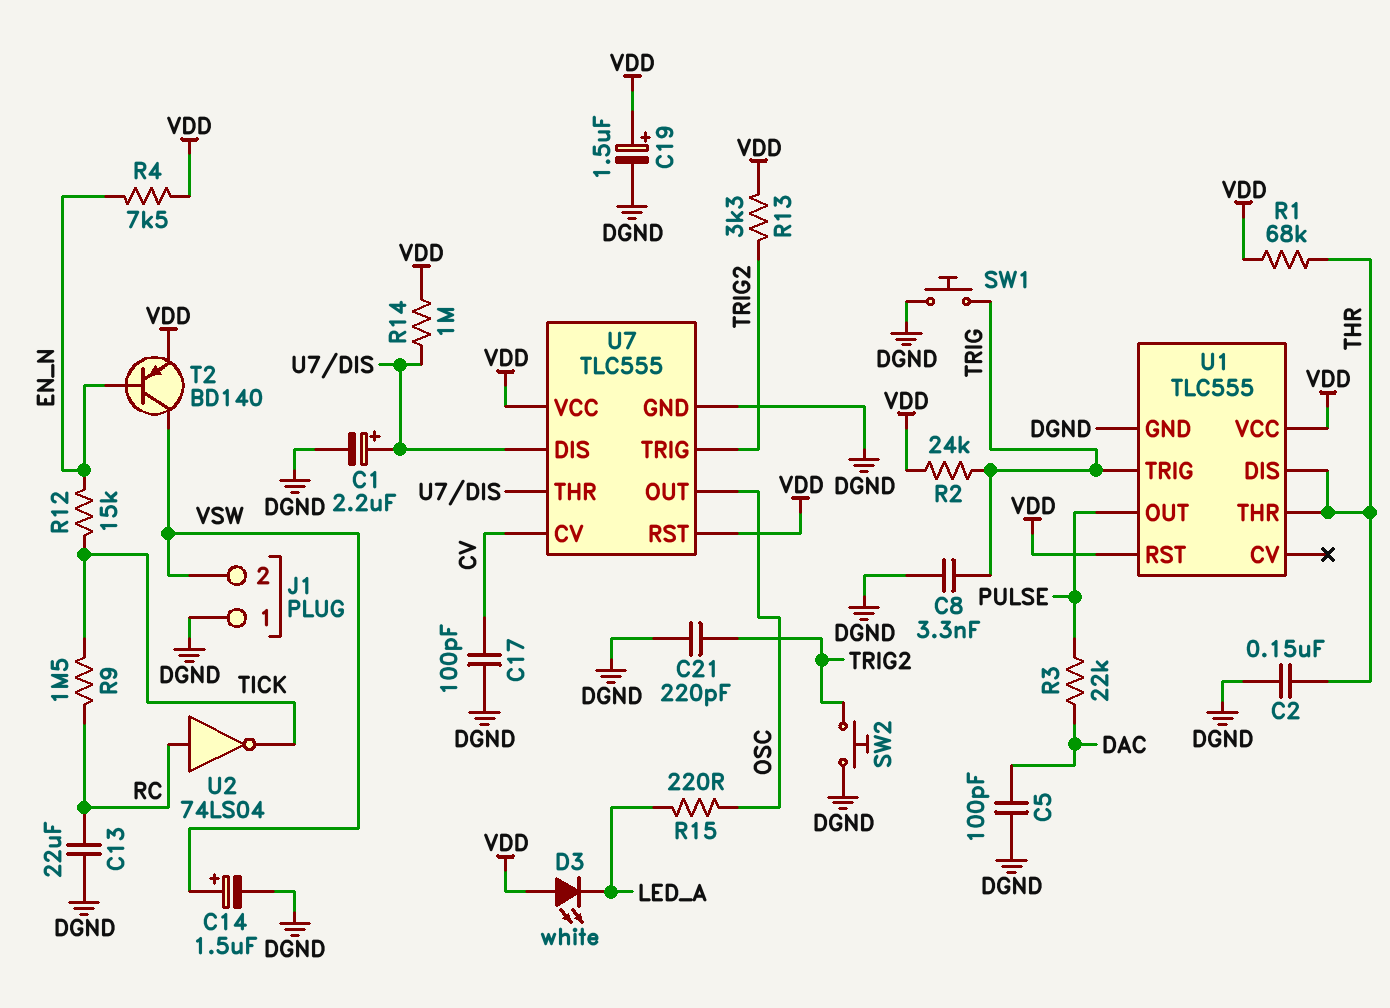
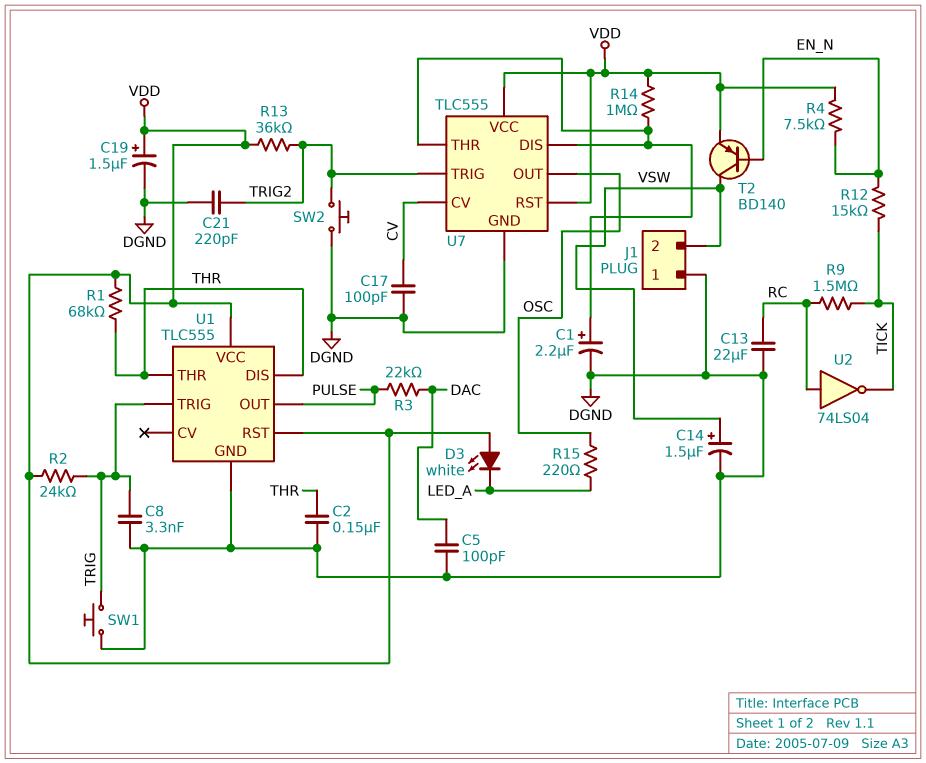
R13: 3.3k (TRIG2, VDD) -> 36k (TRIG2, VDD)

